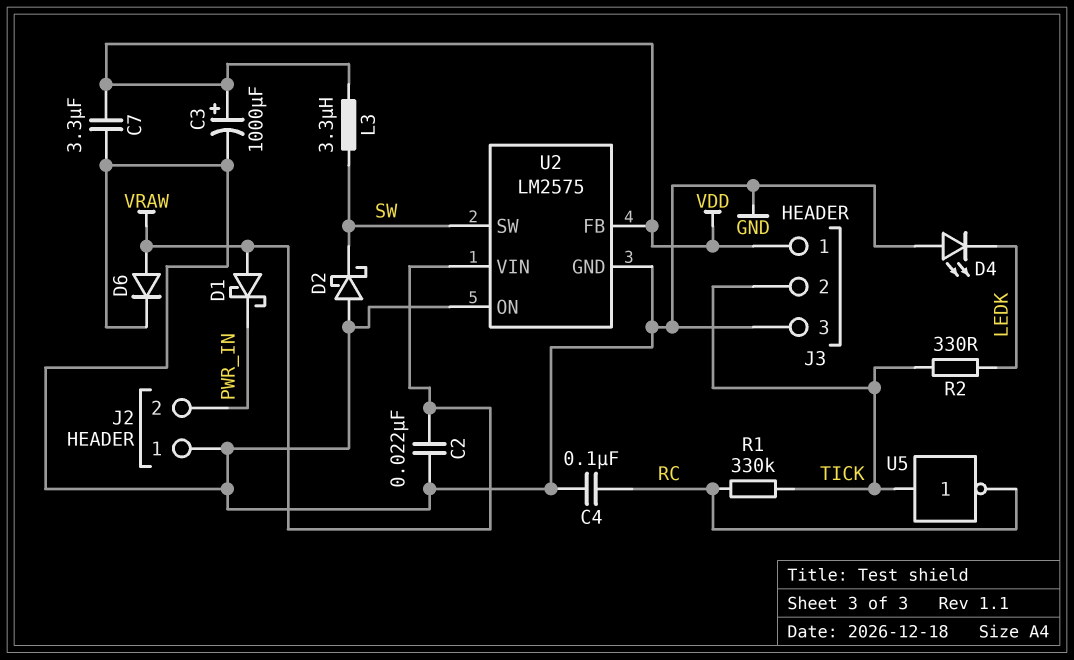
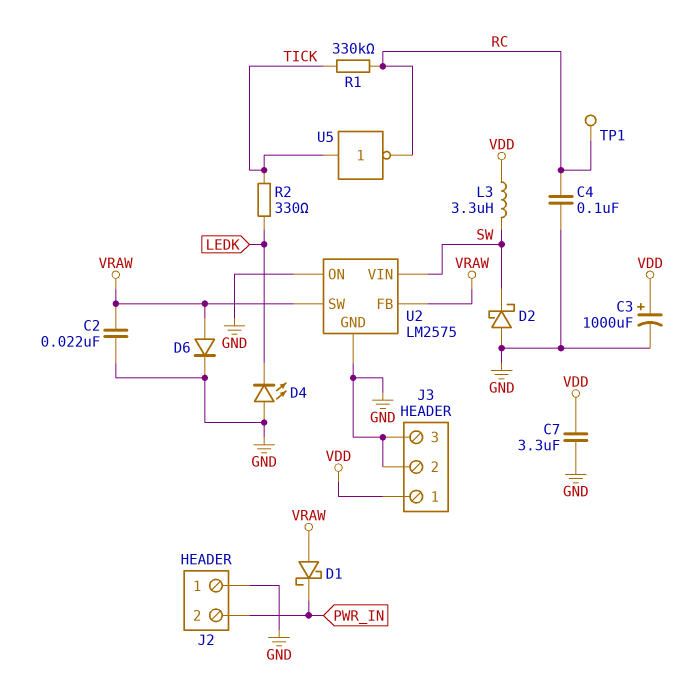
J3 pin 2: TICK -> GND
TP1: none -> test point (RC)
U2 pin FB: VDD -> VRAW
U2 pin SW: SW -> VRAW
U2 pin VIN: VRAW -> SW

